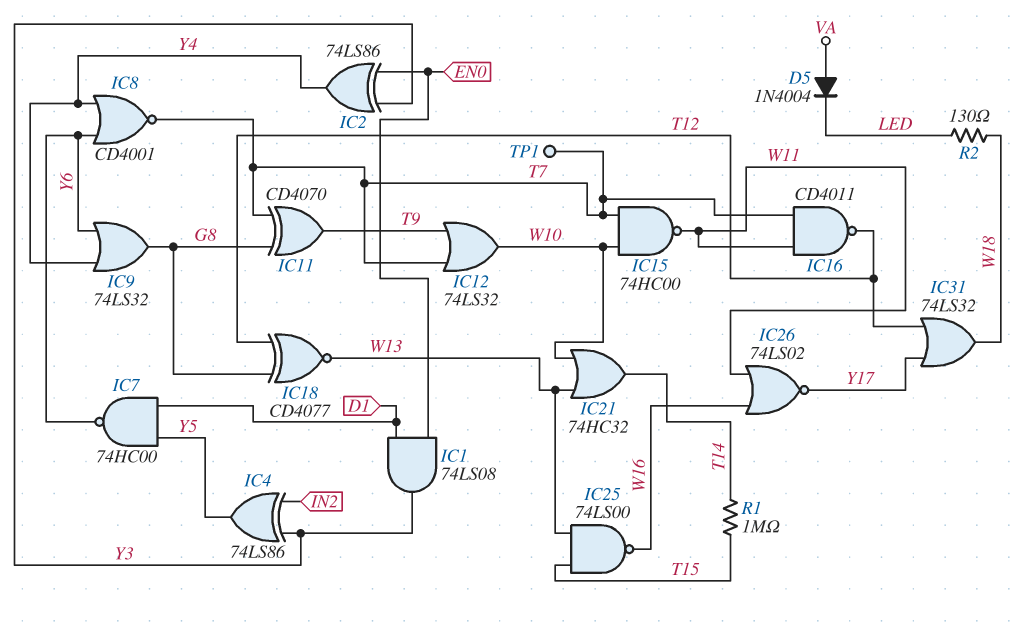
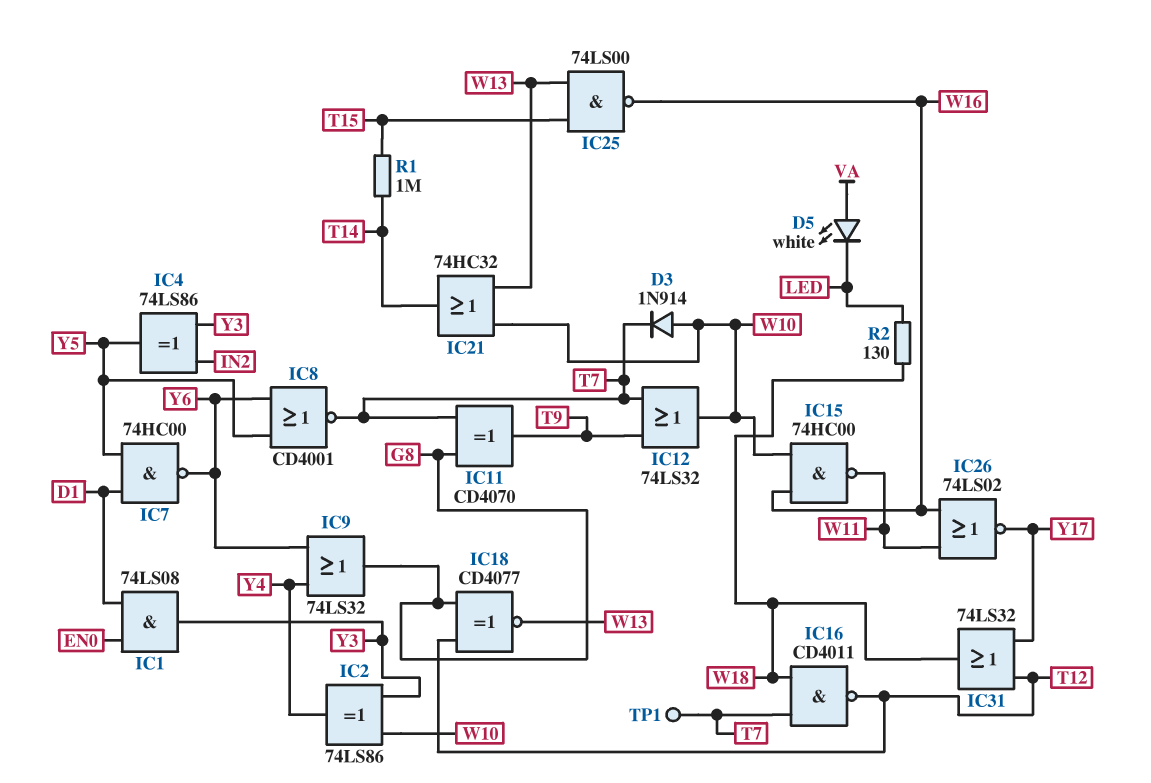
D3: none -> diode 1N914 (A W10, K T7)
D5: diode 1N4004 (A VA, K LED) -> LED white (A VA, K LED)
IC2: XOR 74LS86 (in EN0, in Y3, out Y4) -> XOR 74LS86 (in W10, in Y3, out Y4)
IC8: NOR CD4001 (in Y4, in Y6, out T7) -> NOR CD4001 (in Y5, in Y6, out T7)
IC15: NAND 74HC00 (in T7, in W10, out W11) -> NAND 74HC00 (in W10, in W16, out W11)
IC16: NAND CD4011 (in T7, in W11, out T12) -> NAND CD4011 (in T7, in W18, out T12)

